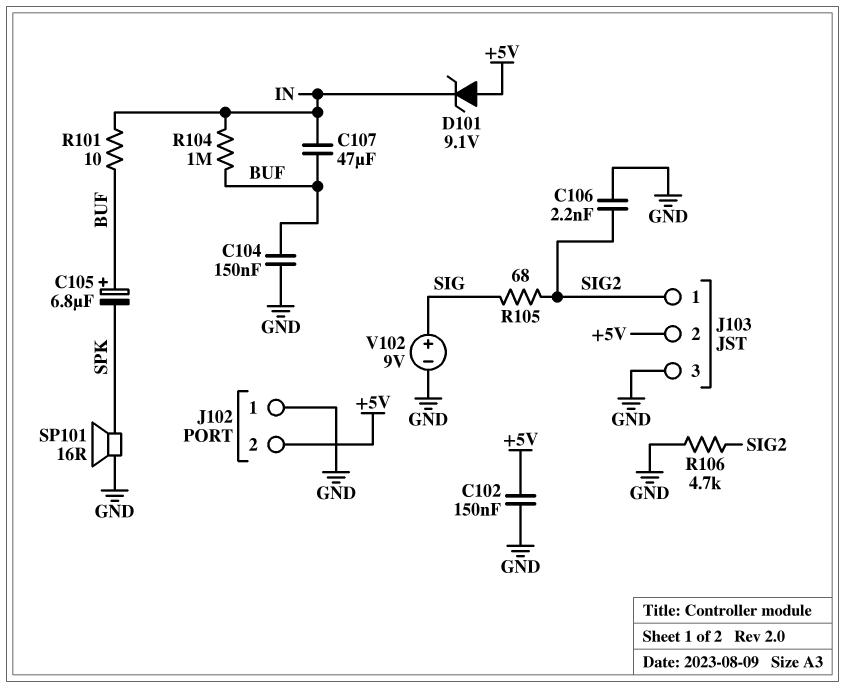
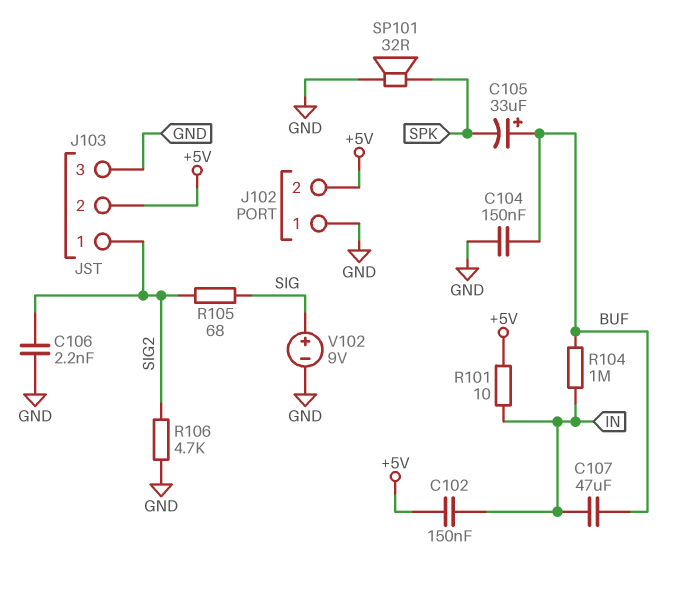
C102: 150nF (+5V, GND) -> 150nF (+5V, IN)
C105: 6.8uF (plus BUF, minus SPK) -> 33uF (plus BUF, minus SPK)
D101: zener 9.1V (A +5V, K IN) -> none
R101: 10 (BUF, IN) -> 10 (+5V, IN)
SP101: speaker 16R (GND, SPK) -> speaker 32R (GND, SPK)

